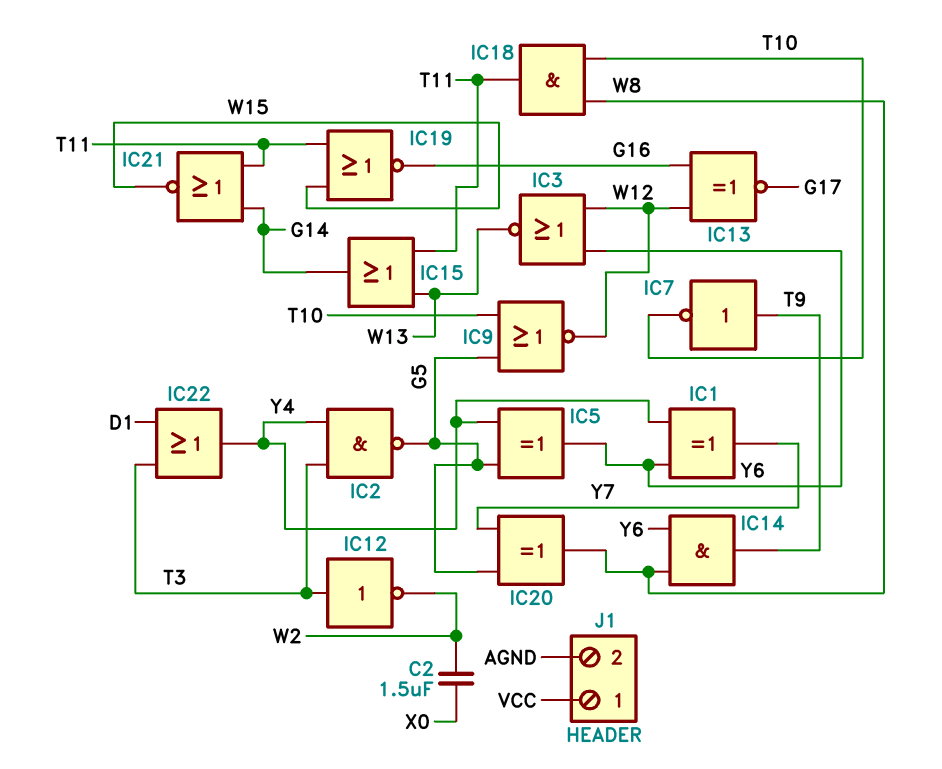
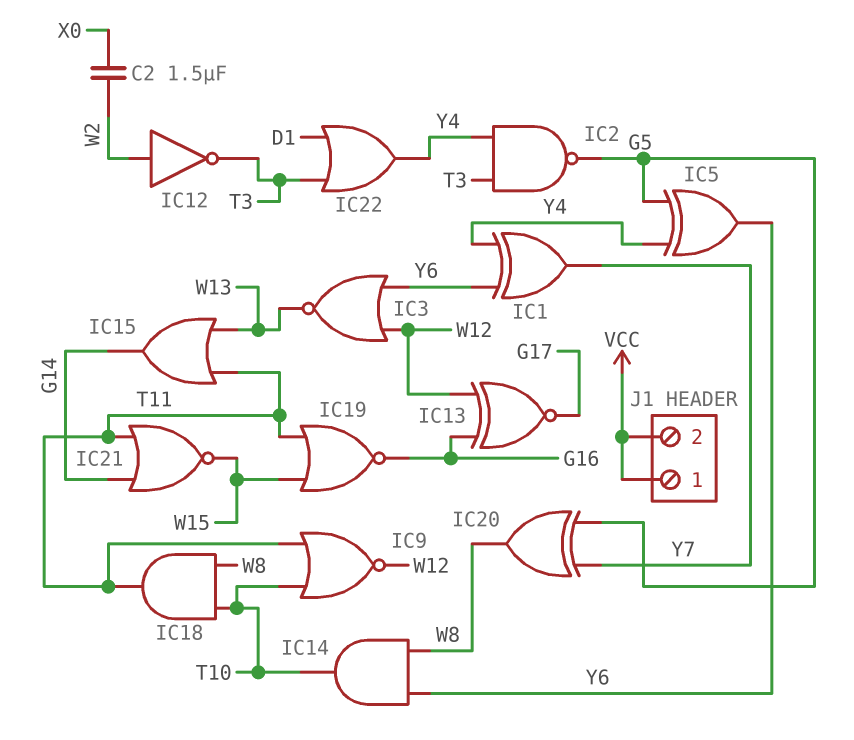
IC7: NOT (in T9, out T10) -> none
IC9: NOR (in G5, in T10, out W12) -> NOR (in T10, in T11, out W12)
IC12: NOT (in T3, out W2) -> NOT (in W2, out T3)
IC14: AND (in W8, in Y6, out T9) -> AND (in W8, in Y6, out T10)
J1 pin 2: AGND -> VCC

